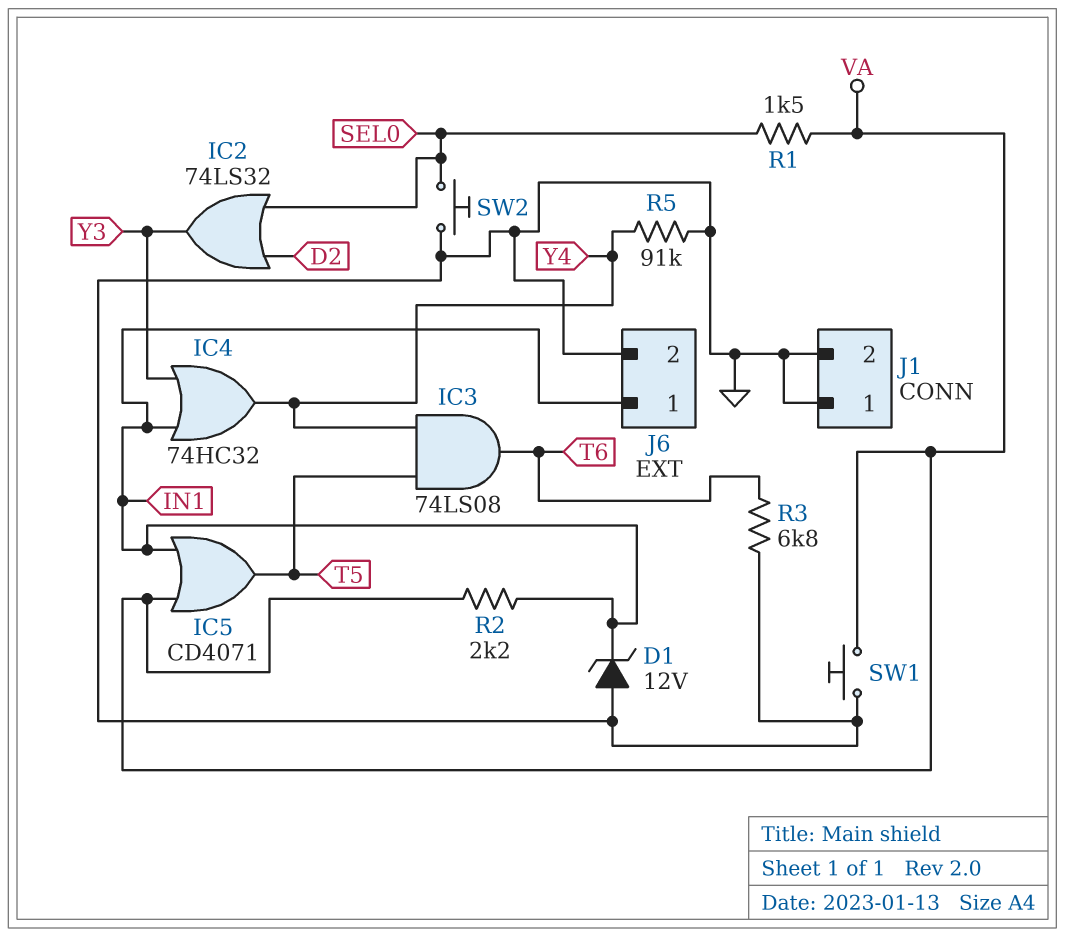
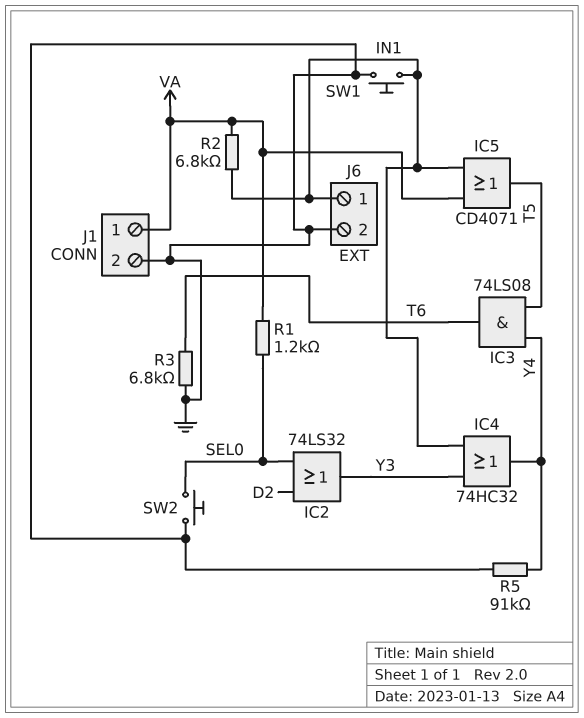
D1: zener 12V (A GND, K IN1) -> none
J1 pin 1: GND -> VA
R1: 1.5k (SEL0, VA) -> 1.2k (SEL0, VA)
R2: 2.2k (IN1, VA) -> 6.8k (IN1, VA)
SW1: button (GND, VA) -> button (GND, IN1)

